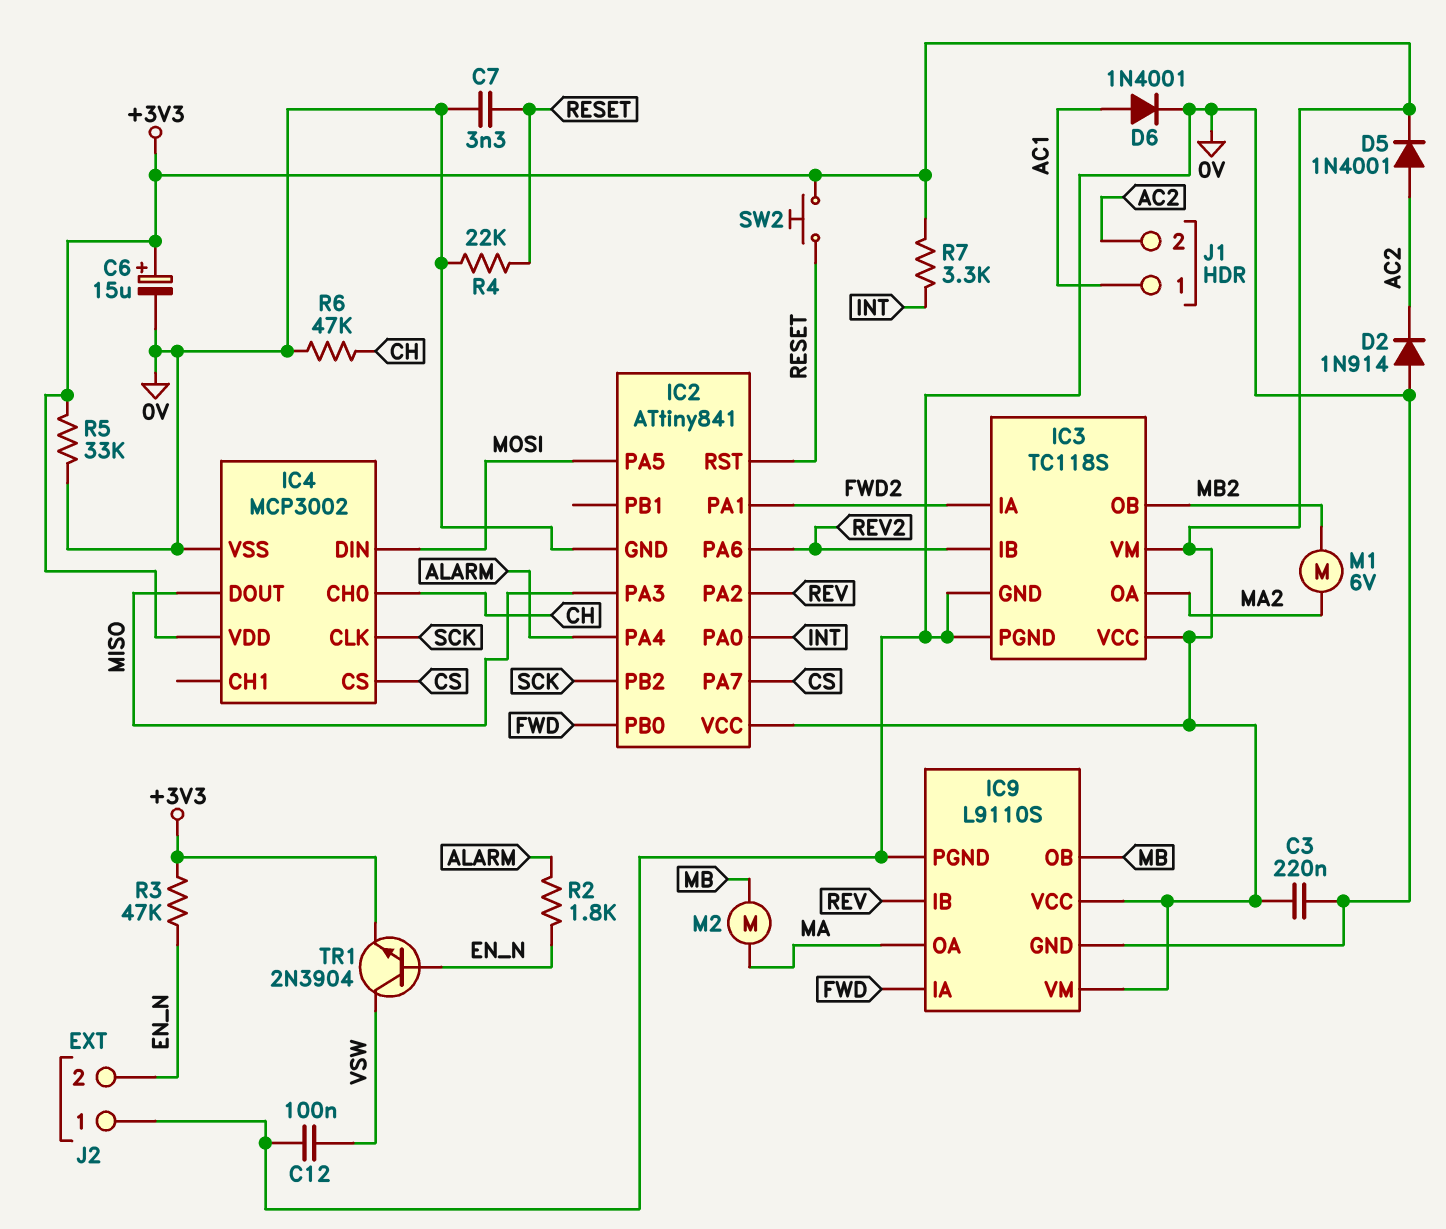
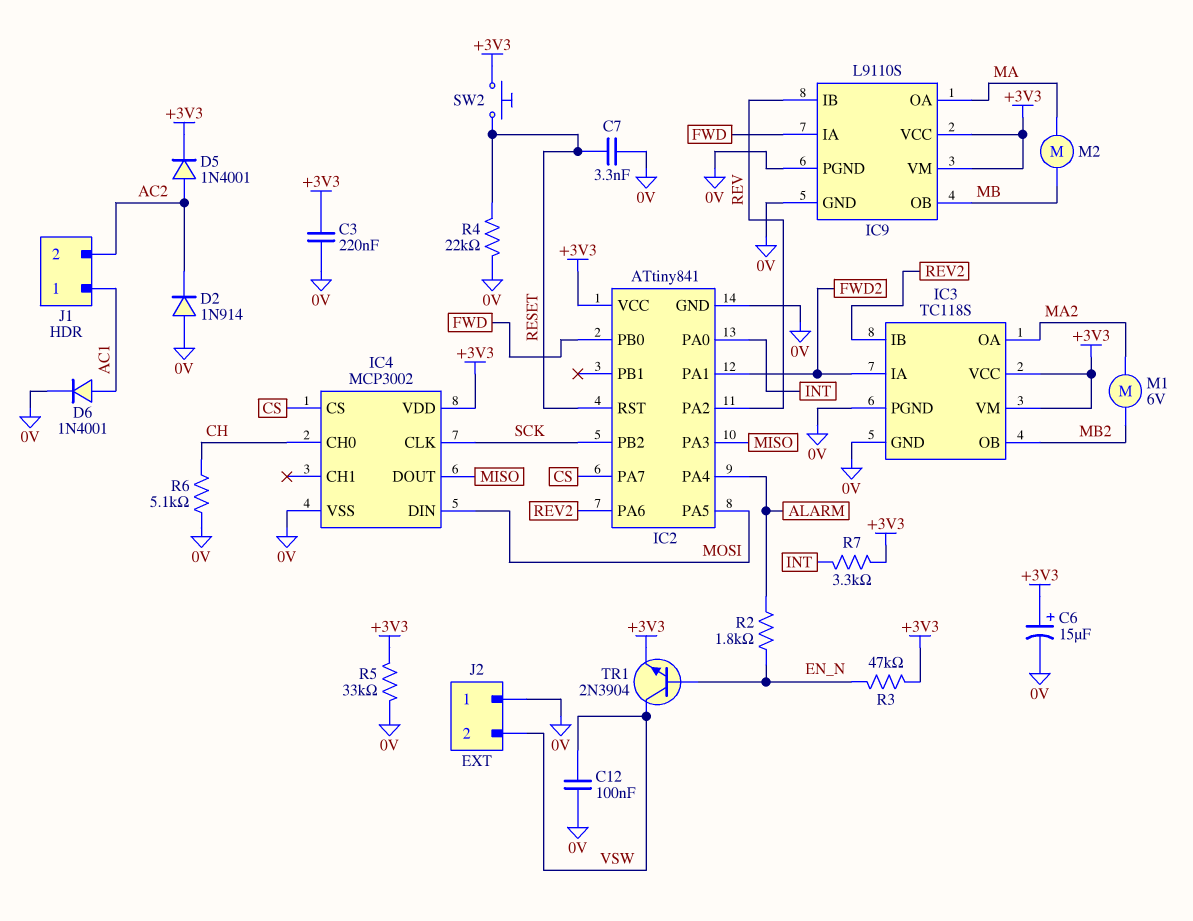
J2 pin 2: EN_N -> VSW
R6: 47k (0V, CH) -> 5.1k (0V, CH)

